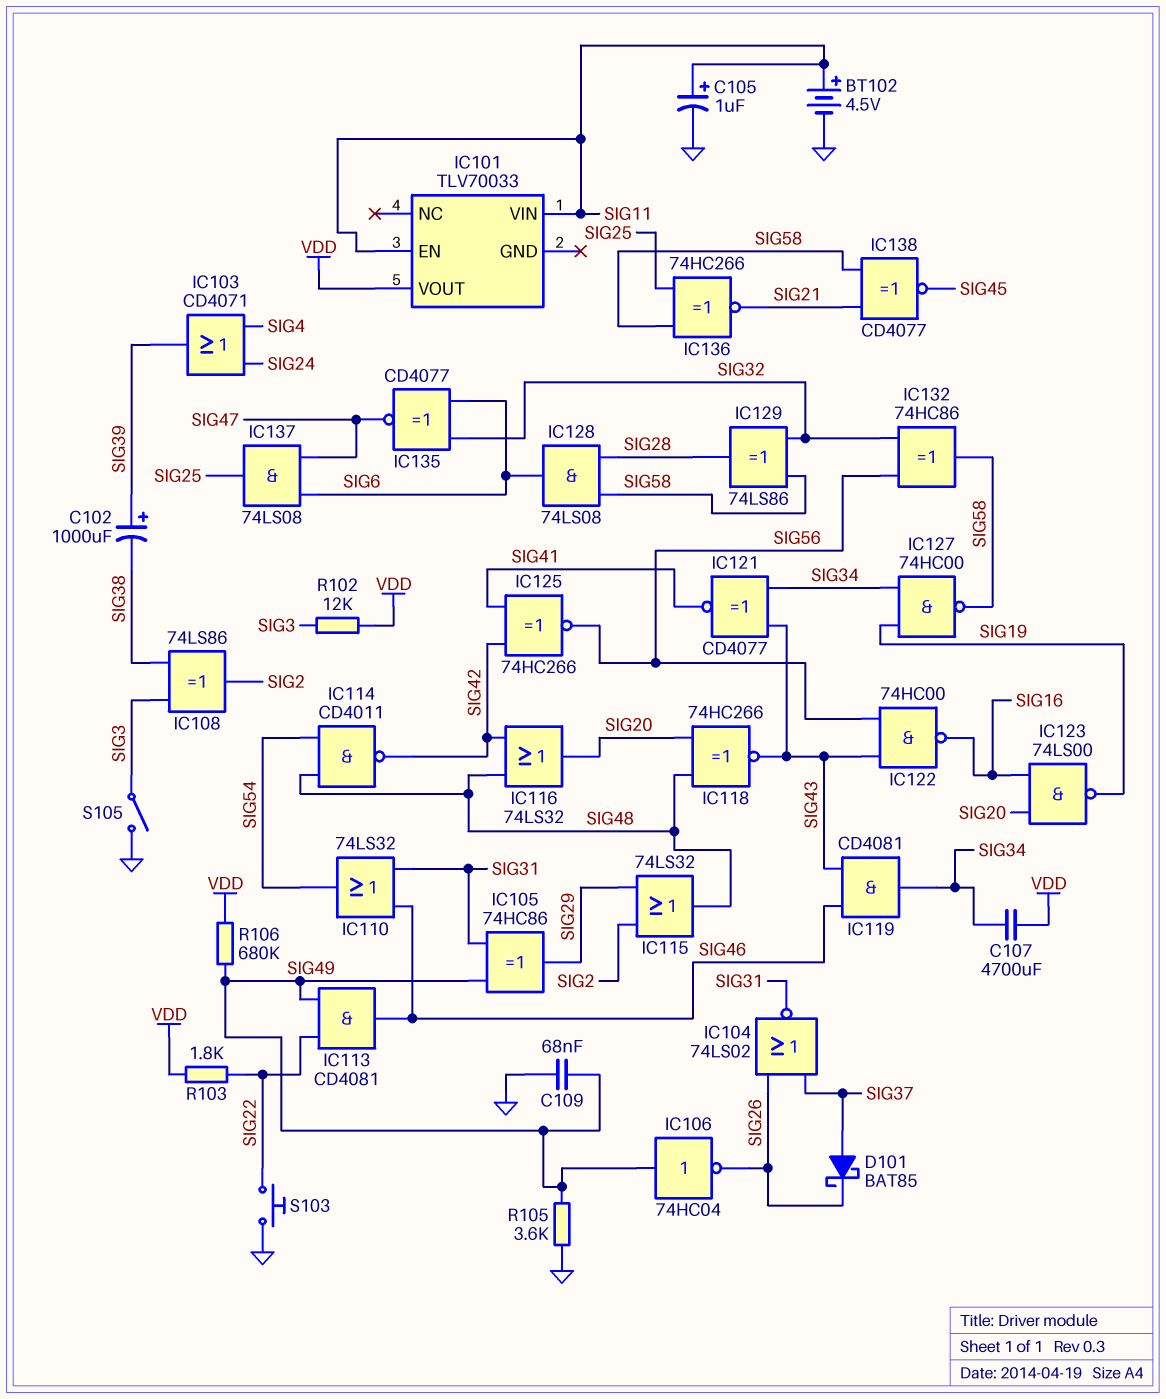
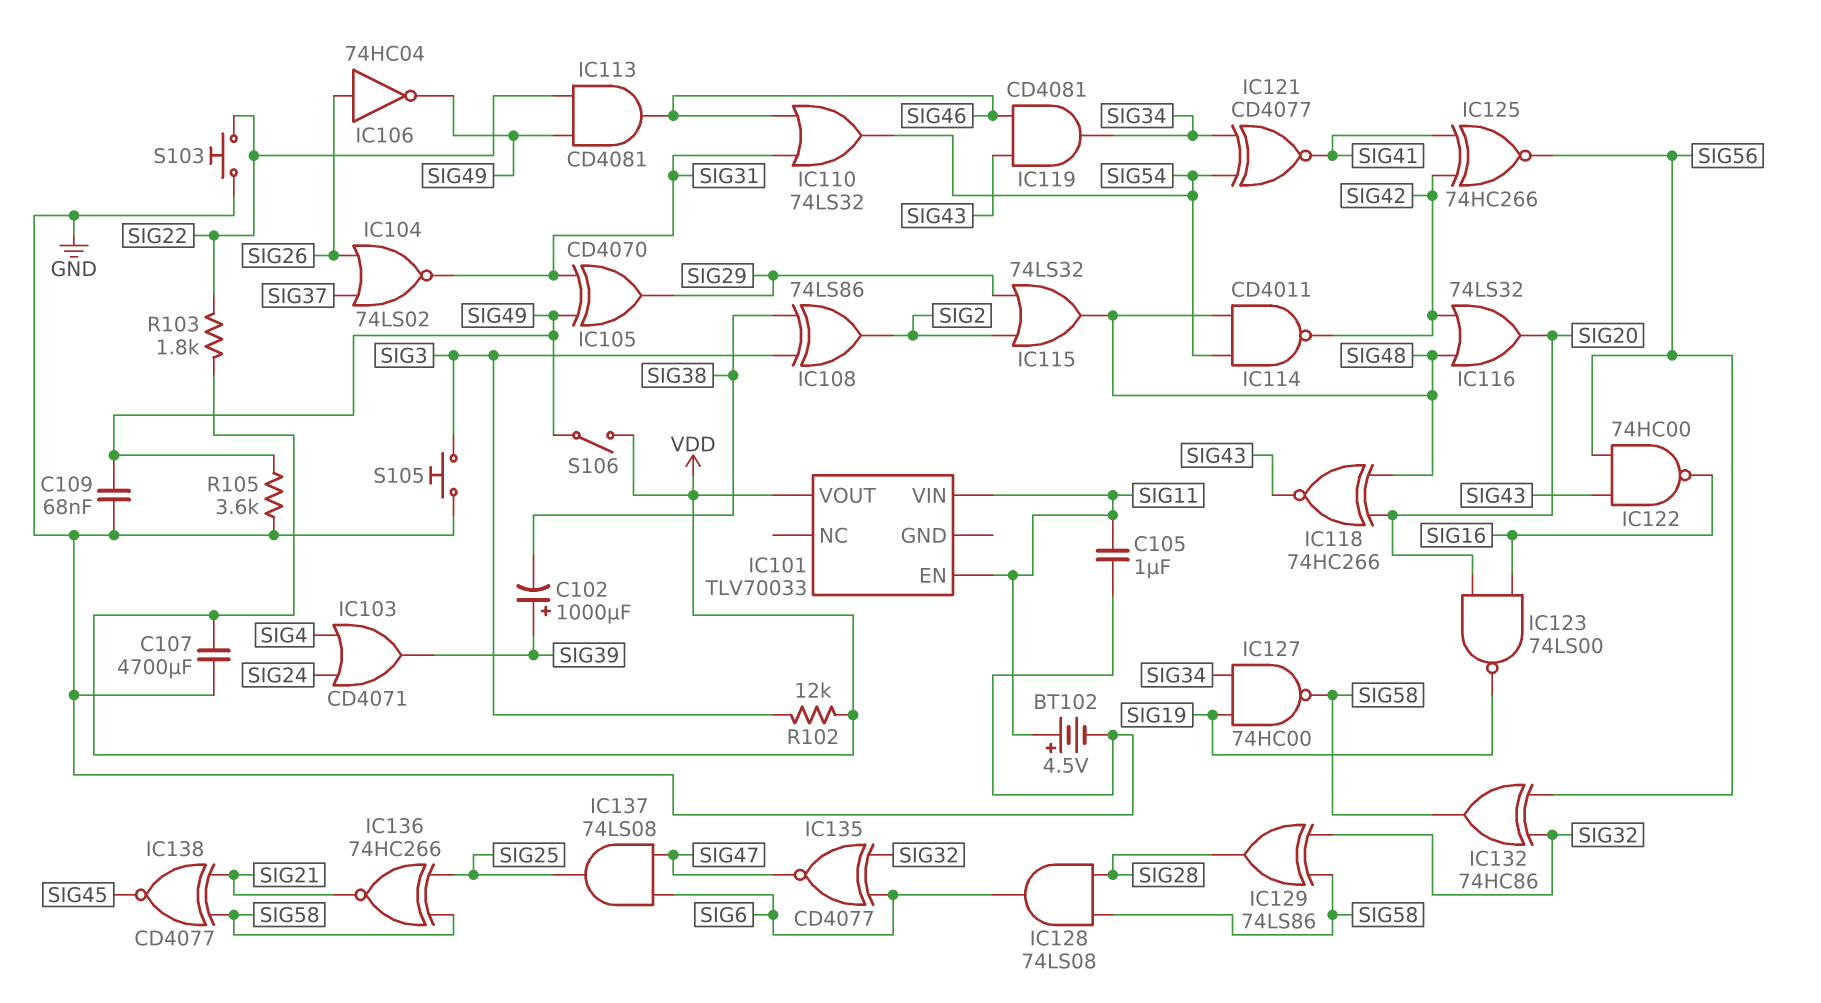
C105: 1uF (plus SIG11, minus GND) -> 1uF (GND, SIG11)
C107: 4700uF (SIG34, VDD) -> 4700uF (GND, VDD)
D101: schottky BAT85 (A SIG37, K SIG26) -> none
IC105: XOR 74HC86 (in SIG31, in SIG49, out SIG29) -> XOR CD4070 (in SIG31, in SIG49, out SIG29)
IC106: NOT 74HC04 (in SIG49, out SIG26) -> NOT 74HC04 (in SIG26, out SIG49)
IC121: XNOR CD4077 (in SIG34, in SIG43, out SIG41) -> XNOR CD4077 (in SIG34, in SIG54, out SIG41)
R106: 680k (SIG49, VDD) -> none
S105: switch (GND, SIG3) -> button (GND, SIG3)
S106: none -> switch (SIG49, VDD)

